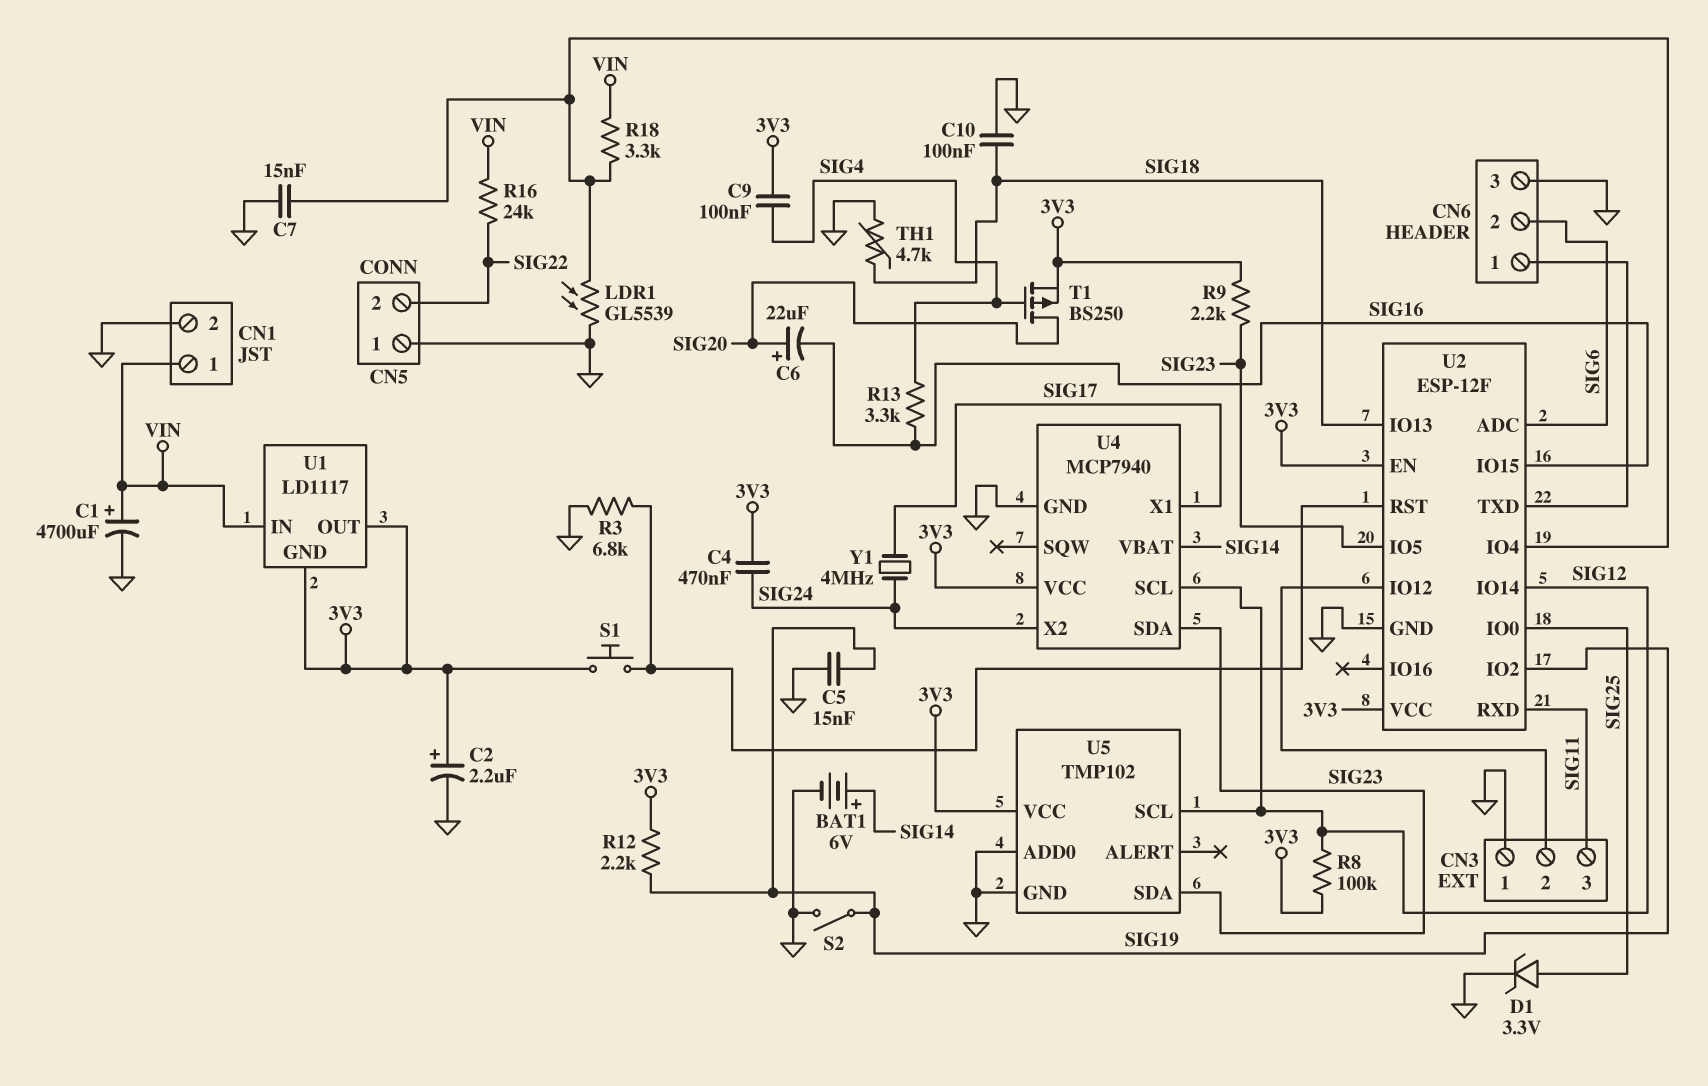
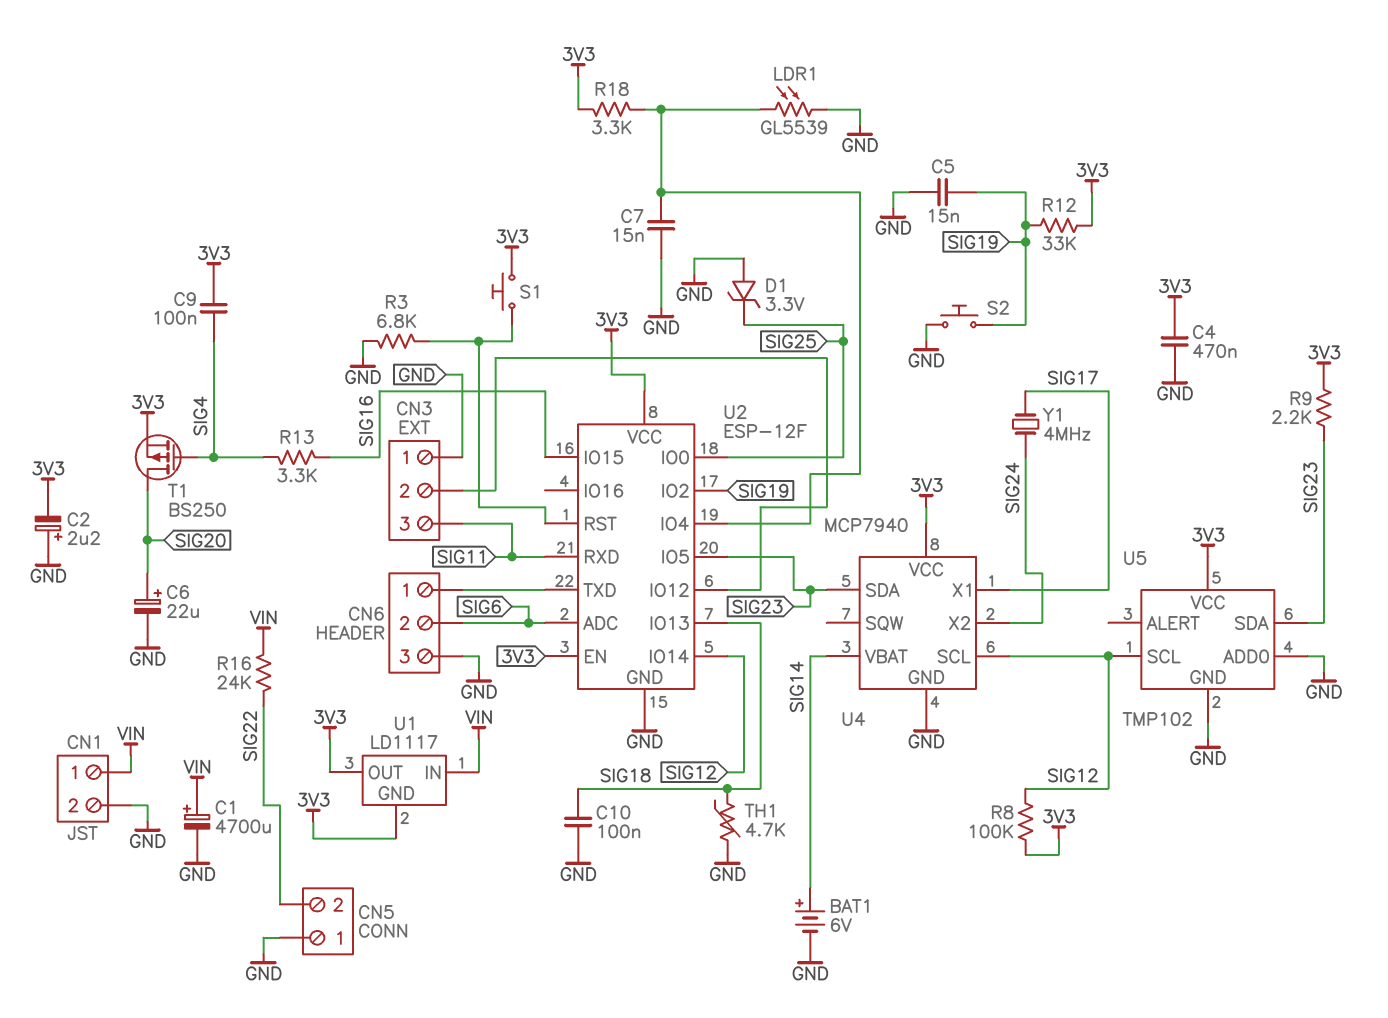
C2: 2.2uF (plus 3V3, minus GND) -> 2.2uF (plus GND, minus 3V3)
C4: 470nF (3V3, SIG24) -> 470nF (3V3, GND)
C6: 22uF (plus SIG20, minus SIG16) -> 22uF (plus SIG20, minus GND)
D1: zener 3.3V (A SIG25, K GND) -> zener 3.3V (A GND, K SIG25)
R12: 2.2k (3V3, SIG19) -> 33k (3V3, SIG19)
R18: 3.3k (U2/IO4, VIN) -> 3.3k (3V3, U2/IO4)
S2: switch (GND, SIG19) -> button (GND, SIG19)

